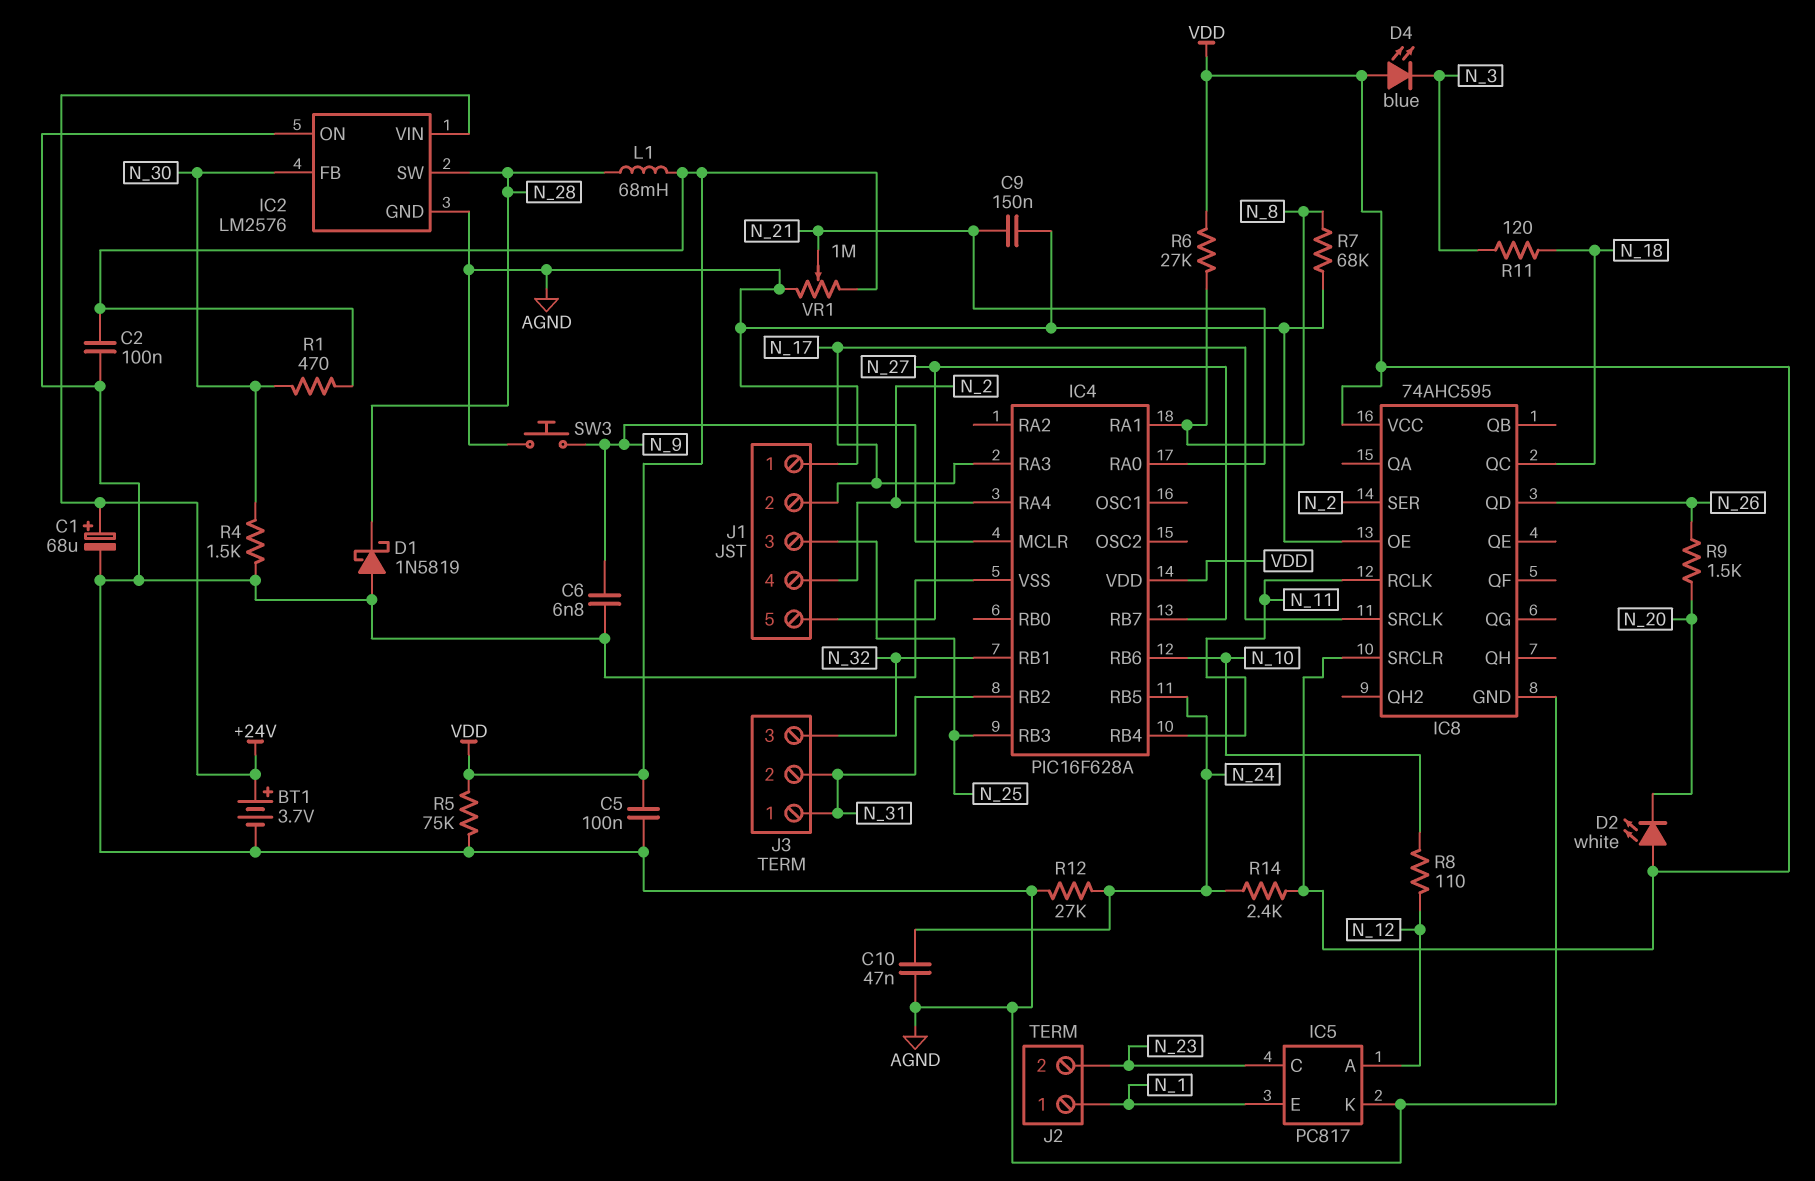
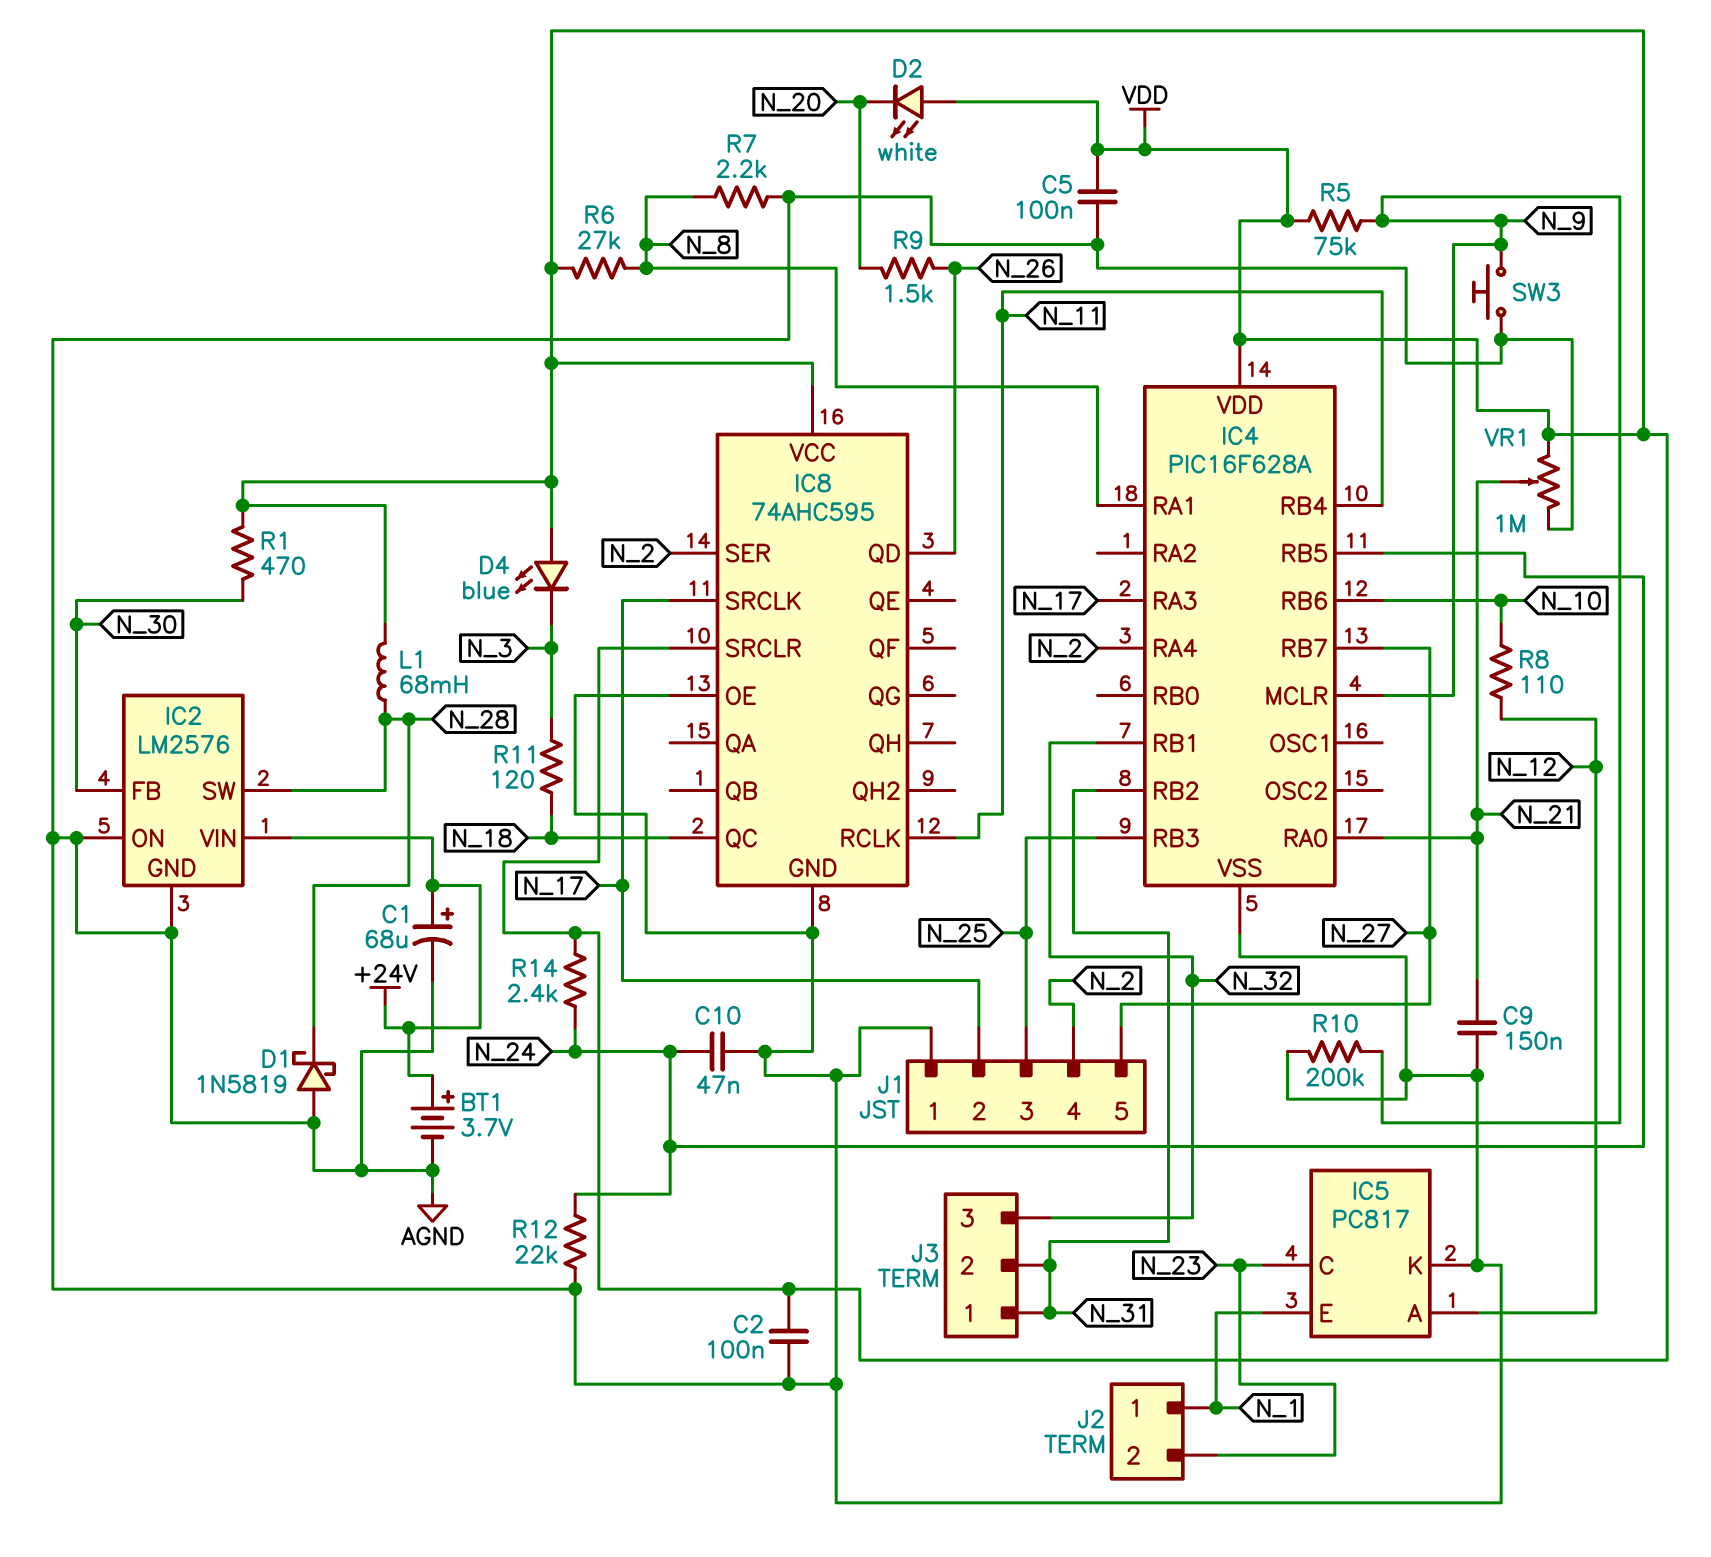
C6: 6.8nF (AGND, N_9) -> none
R4: 1.5k (AGND, N_30) -> none
R5: 75k (AGND, VDD) -> 75k (N_9, VDD)
R7: 68k (AGND, N_8) -> 2.2k (AGND, N_8)
R10: none -> 200k (AGND, N_9)
R12: 27k (AGND, N_24) -> 22k (AGND, N_24)

